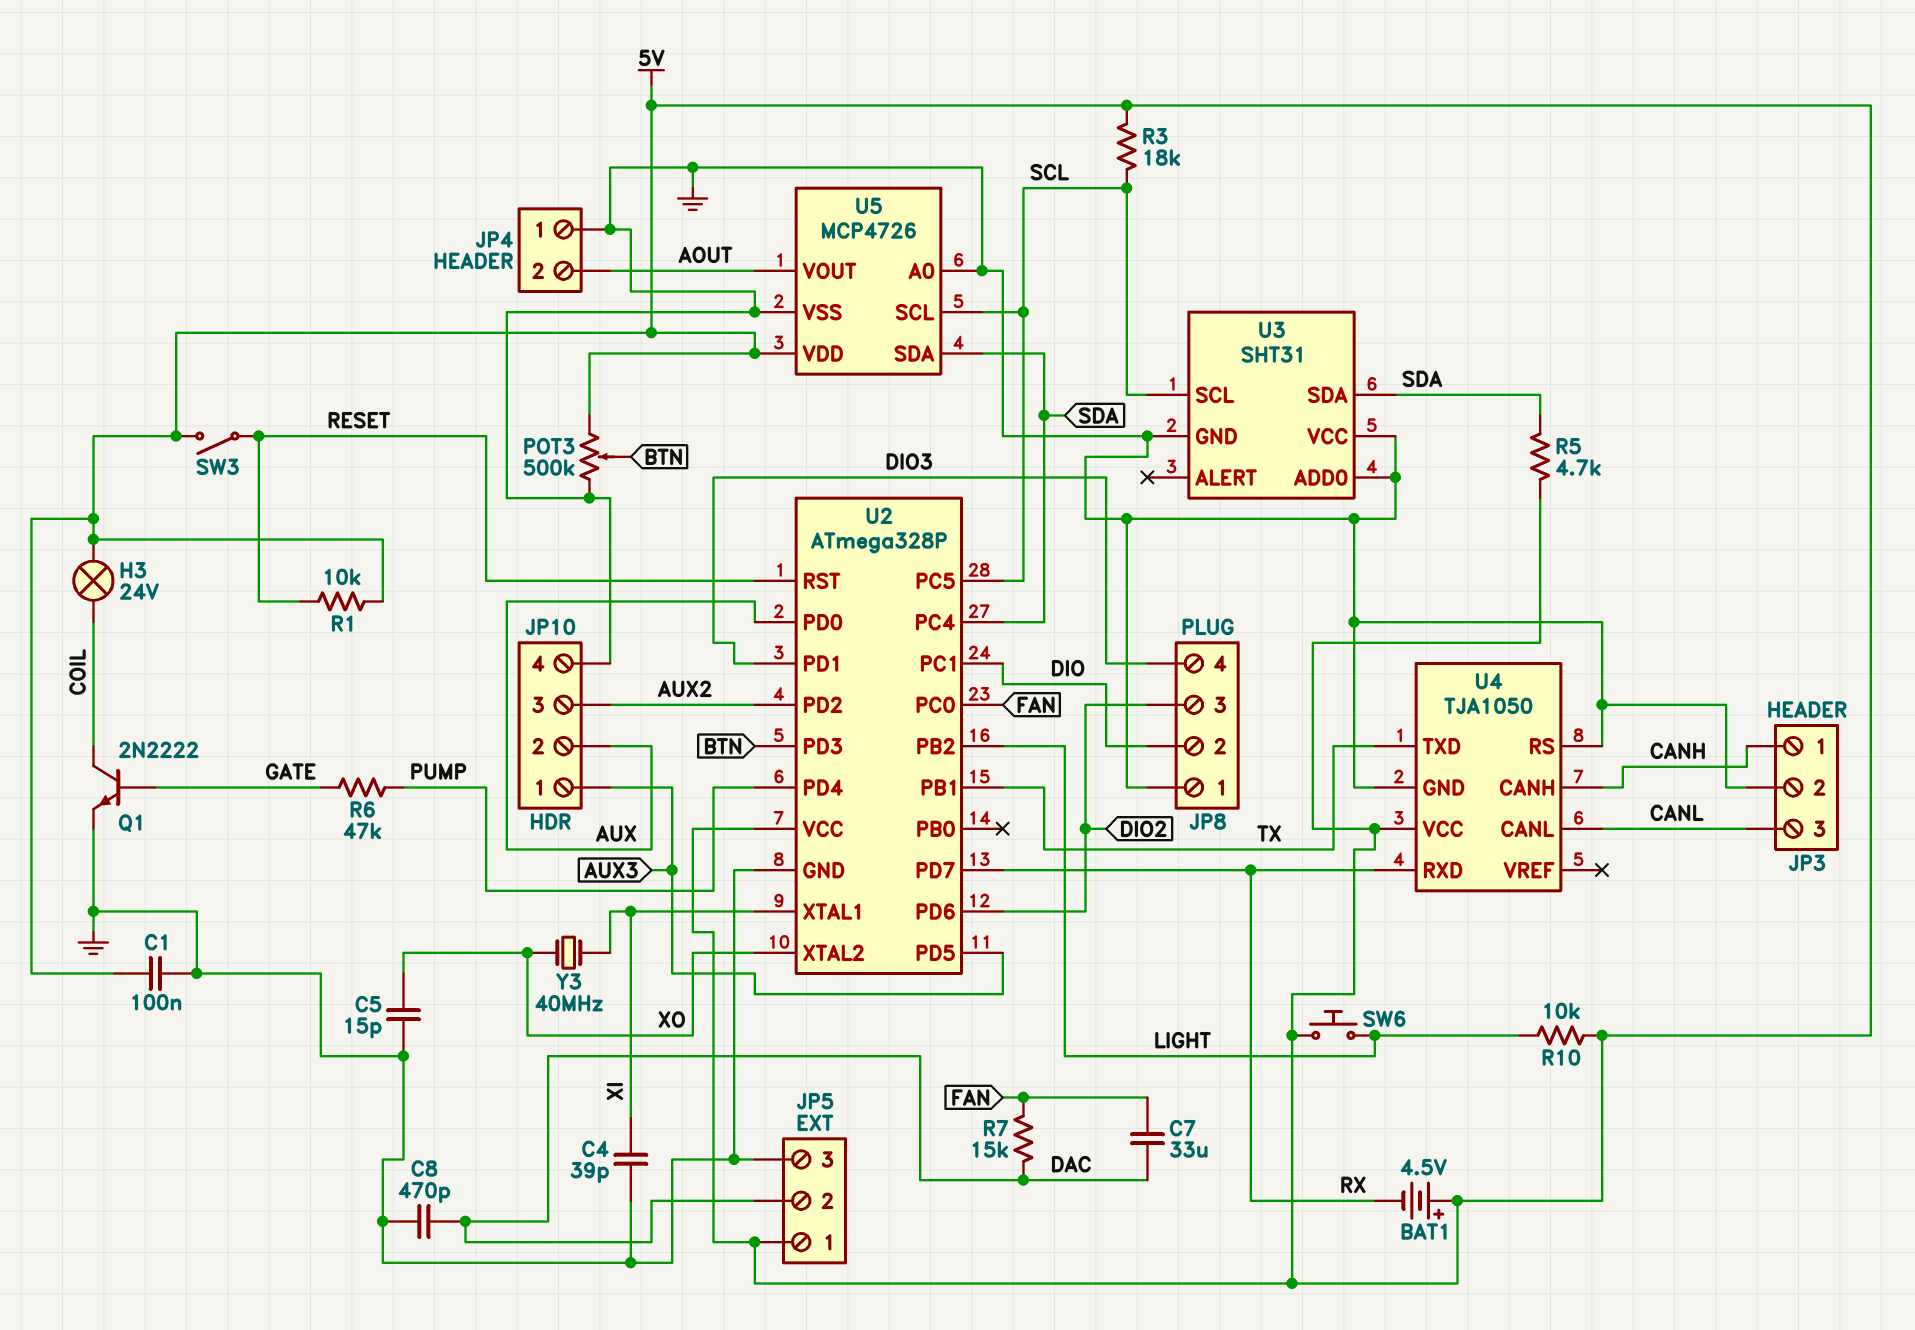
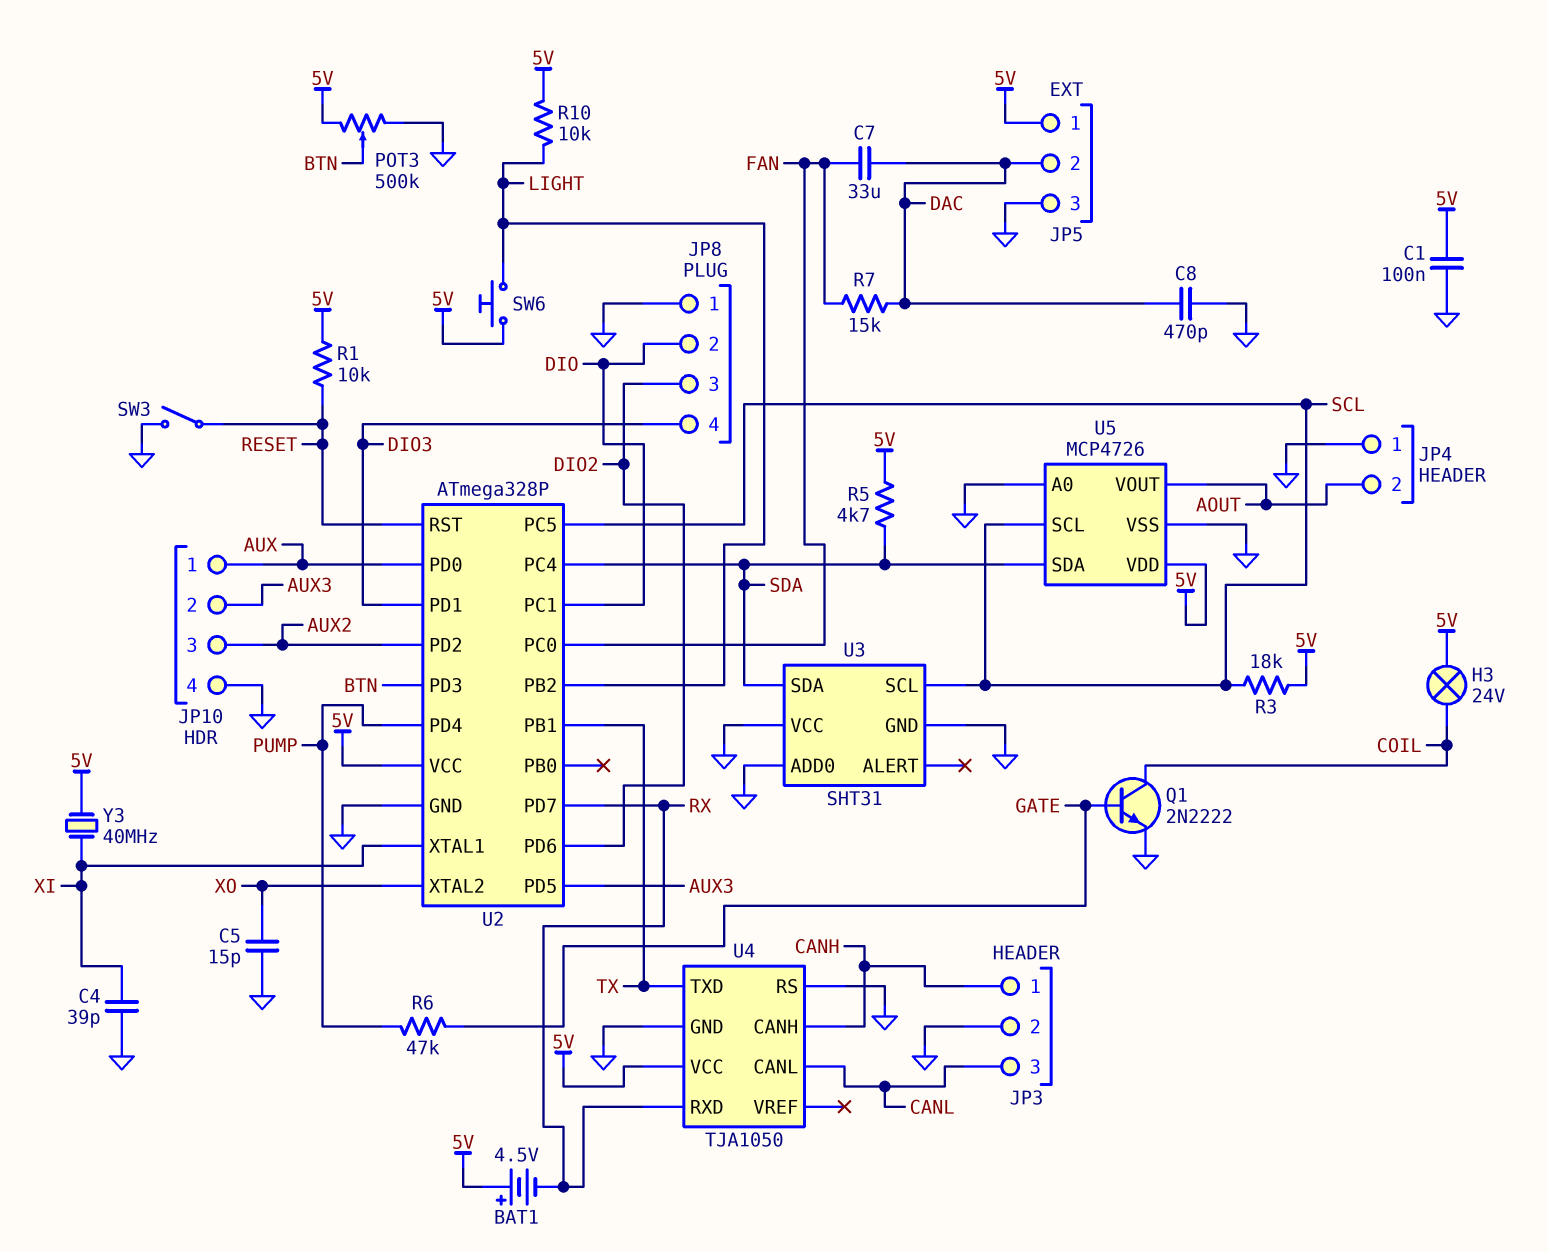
JP10 pin 1: AUX3 -> AUX
JP10 pin 2: AUX -> AUX3
SW3: switch (5V, RESET) -> switch (GND, RESET)
Y3: 40MHz (XI, XO) -> 40MHz (5V, XI)

